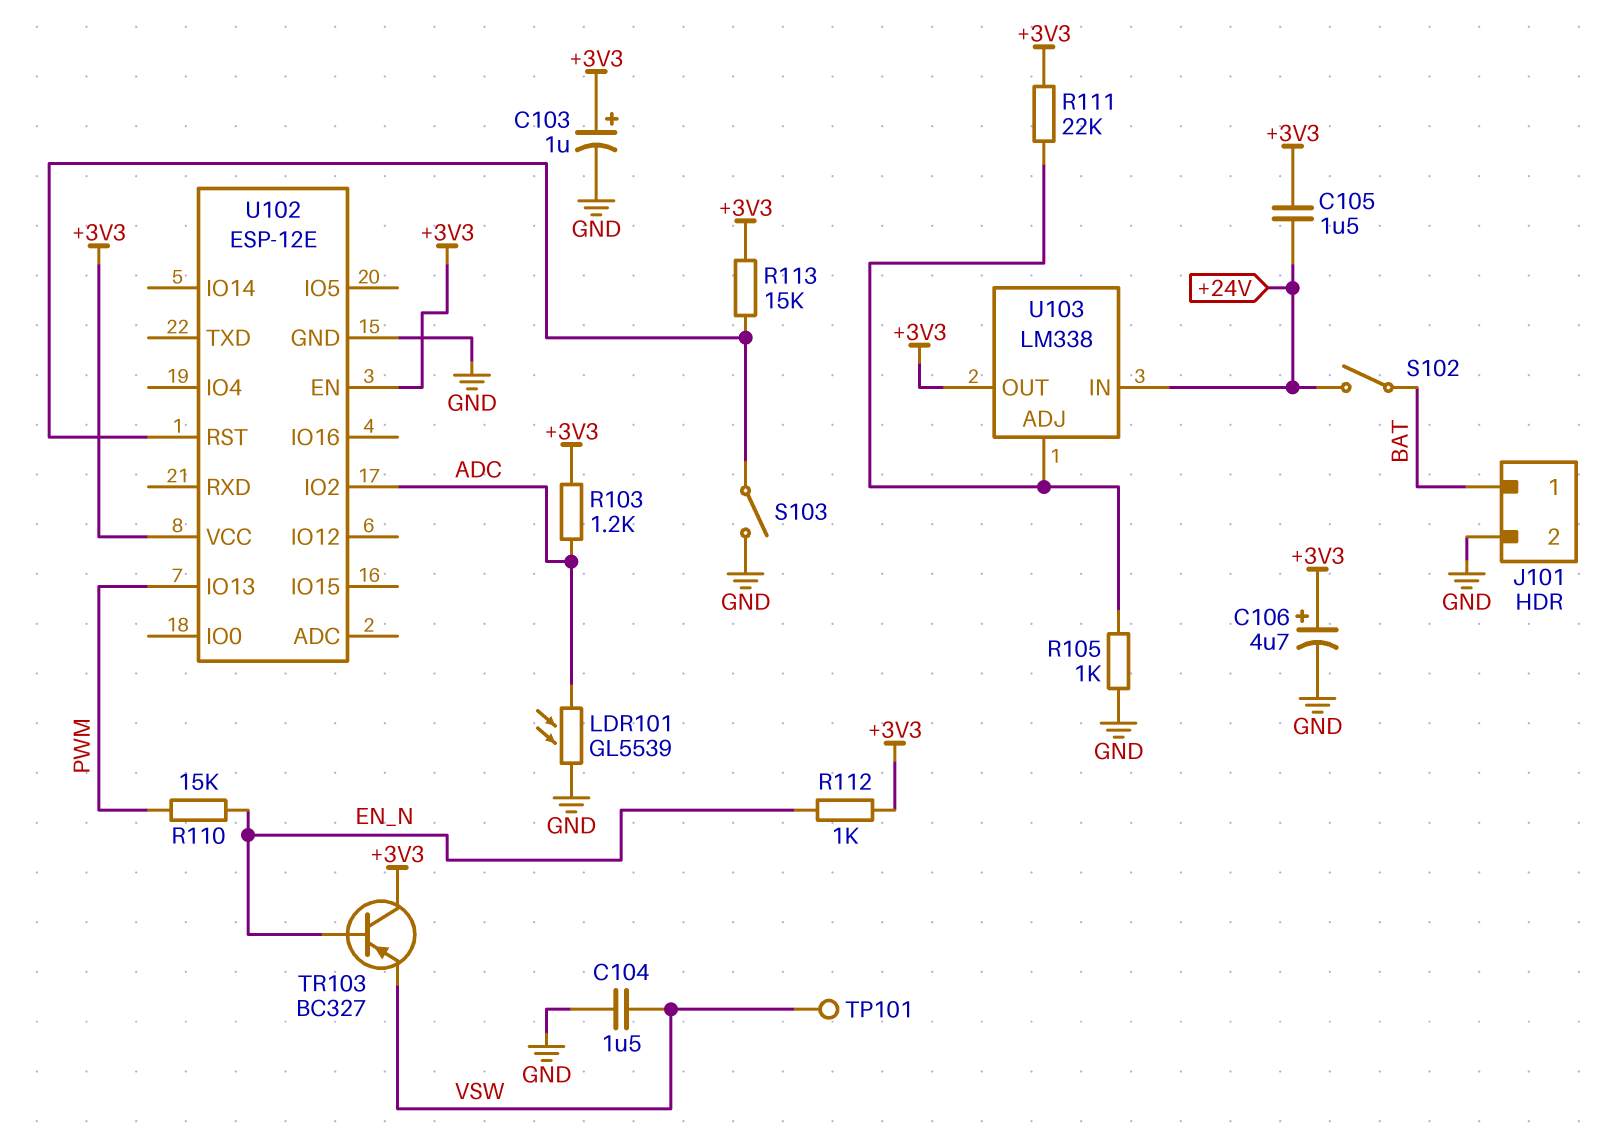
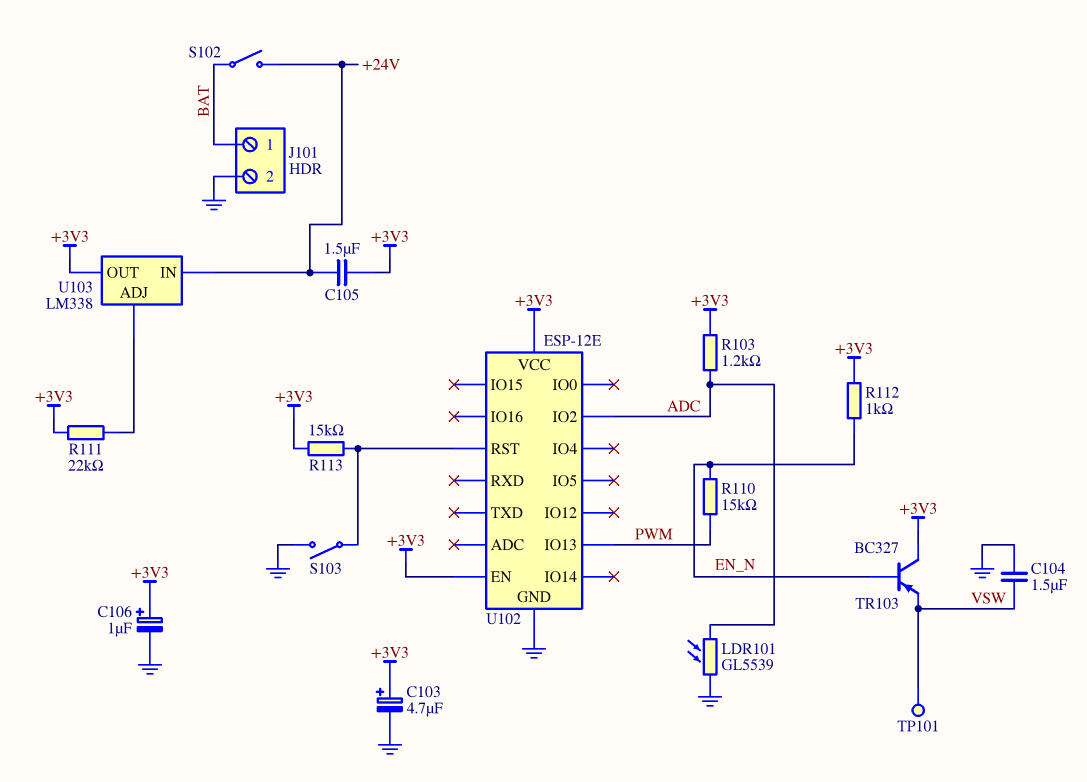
C103: 1uF (plus +3V3, minus GND) -> 4.7uF (plus +3V3, minus GND)
C106: 4.7uF (plus +3V3, minus GND) -> 1uF (plus +3V3, minus GND)
R105: 1k (GND, U103/ADJ) -> none

